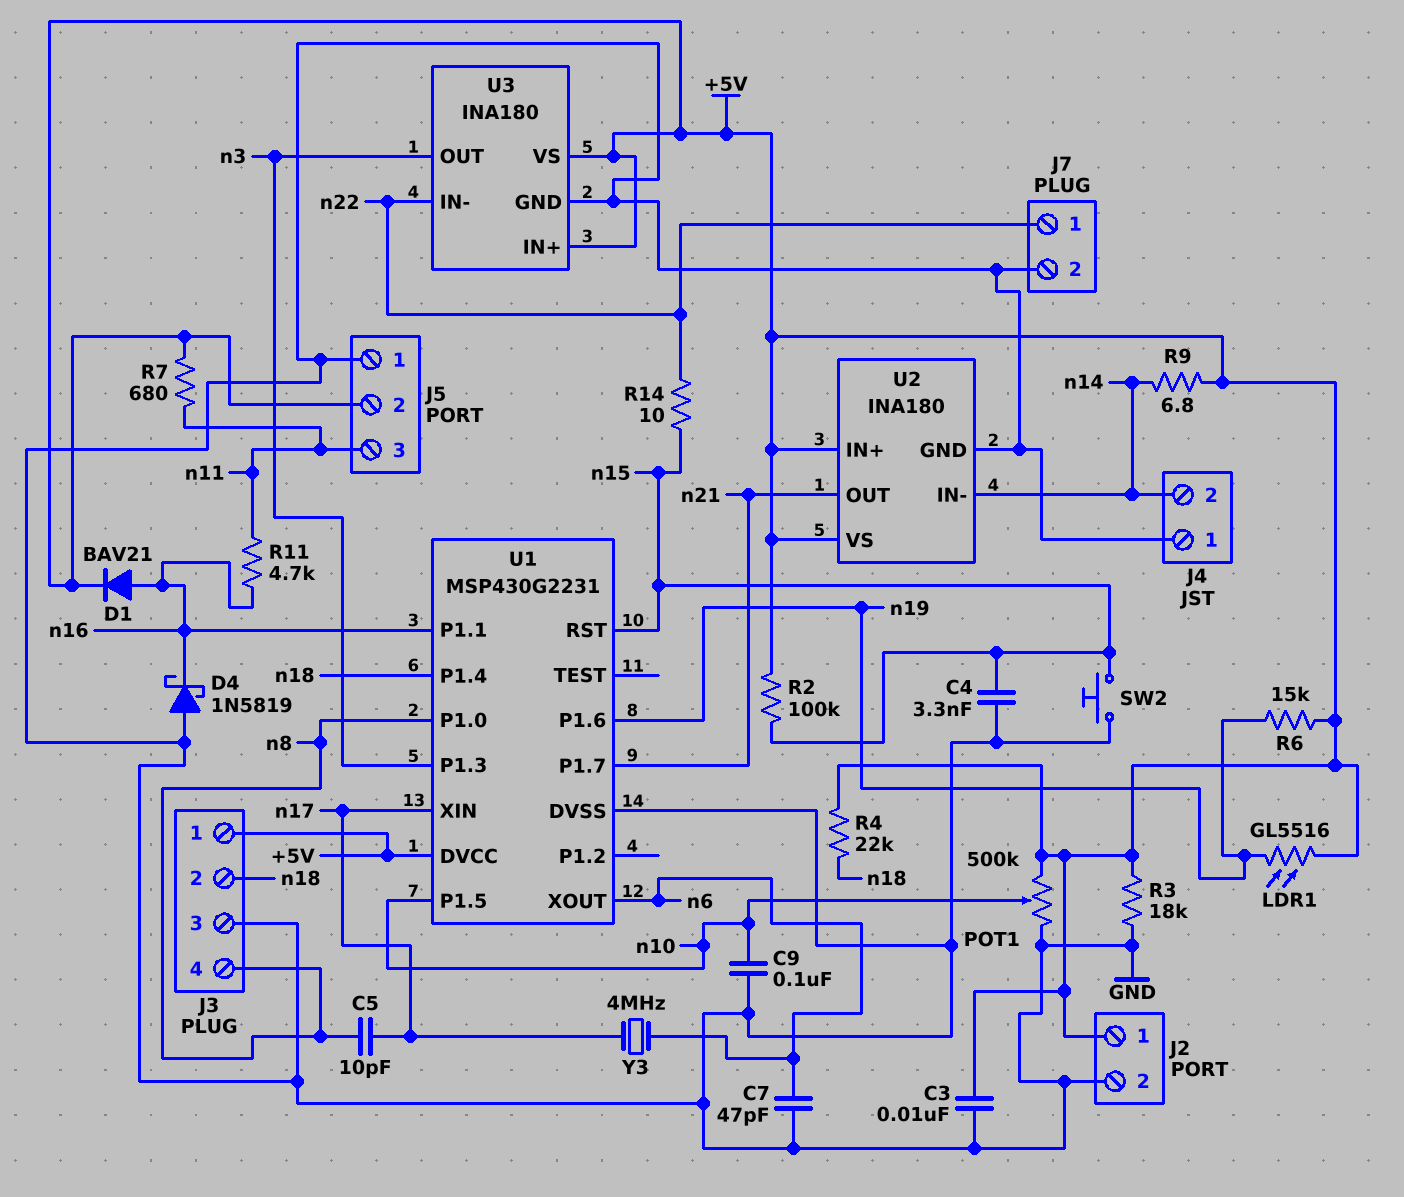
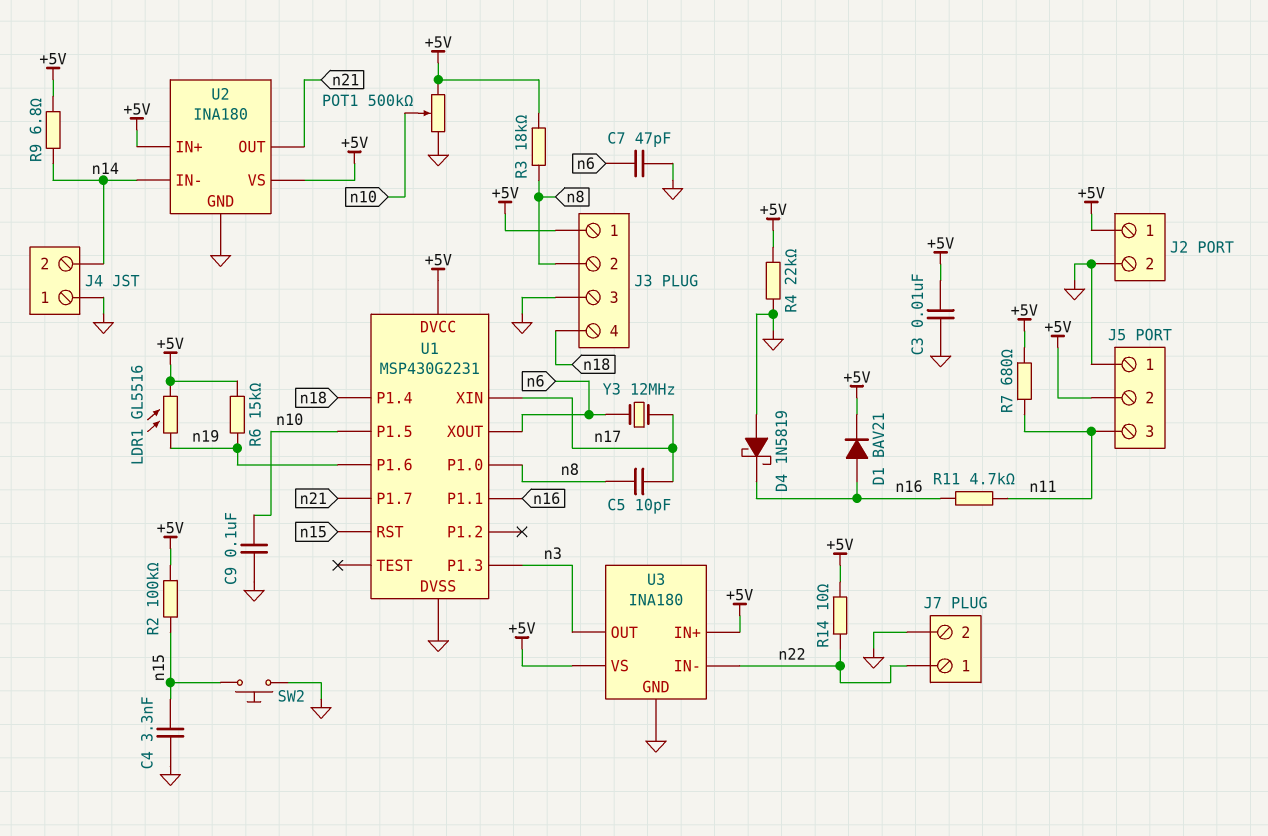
J3 pin 2: n18 -> n8
J3 pin 4: n8 -> n18
R3: 18k (+5V, GND) -> 18k (+5V, n8)
R4: 22k (+5V, n18) -> 22k (+5V, GND)
R14: 10 (n15, n22) -> 10 (+5V, n22)
Y3: 4MHz (n6, n17) -> 12MHz (n6, n17)

